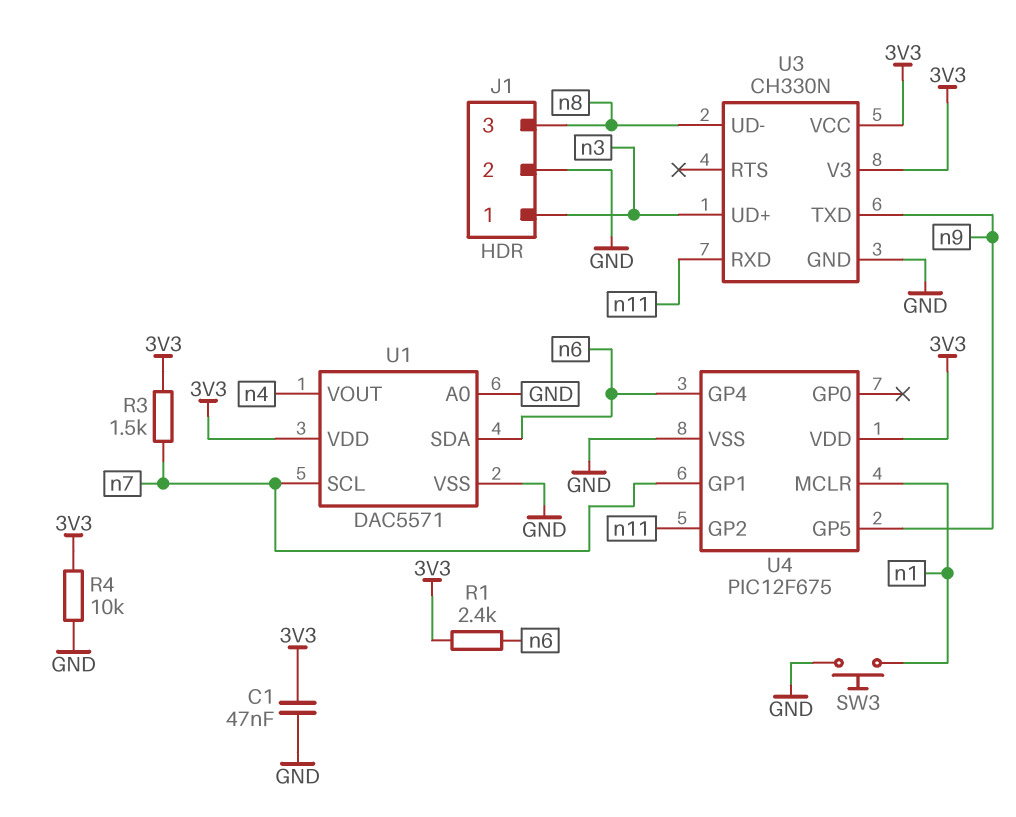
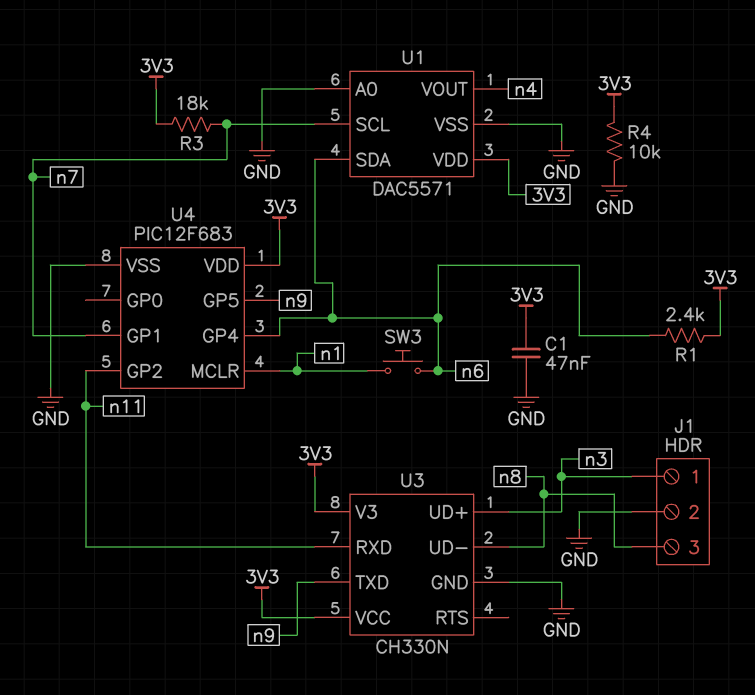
R3: 1.5k (3V3, n7) -> 18k (3V3, n7)
SW3: button (GND, n1) -> button (n1, n6)
U4: PIC12F675 -> PIC12F683

